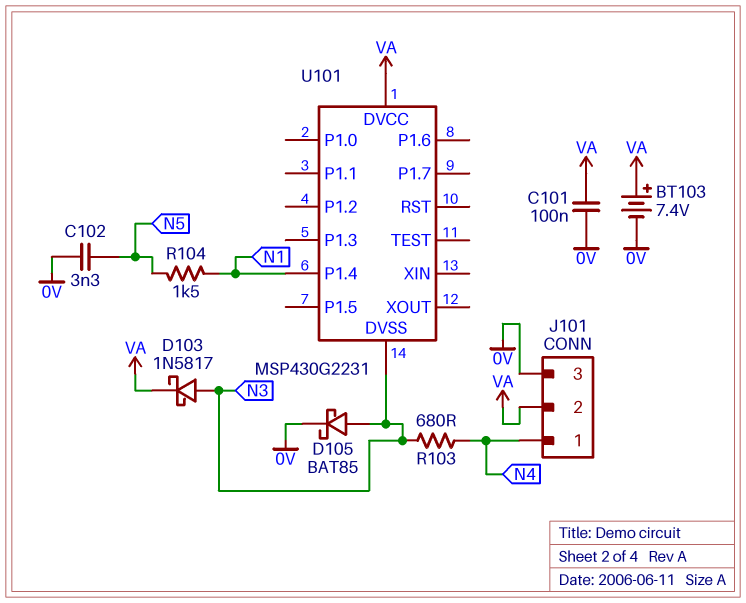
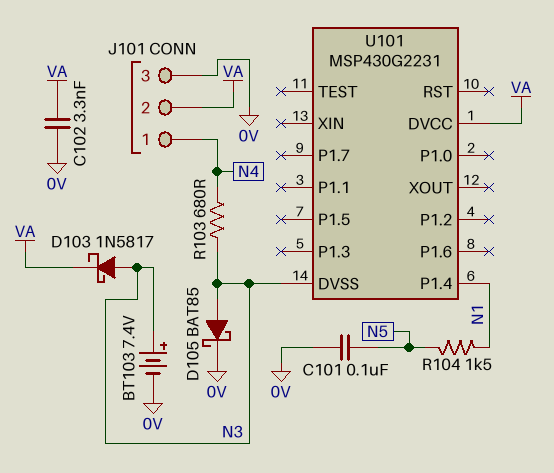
BT103: 7.4V (plus VA, minus 0V) -> 7.4V (plus N3, minus 0V)
C101: 100nF (0V, VA) -> 100nF (0V, N5)
C102: 3.3nF (0V, N5) -> 3.3nF (0V, VA)

